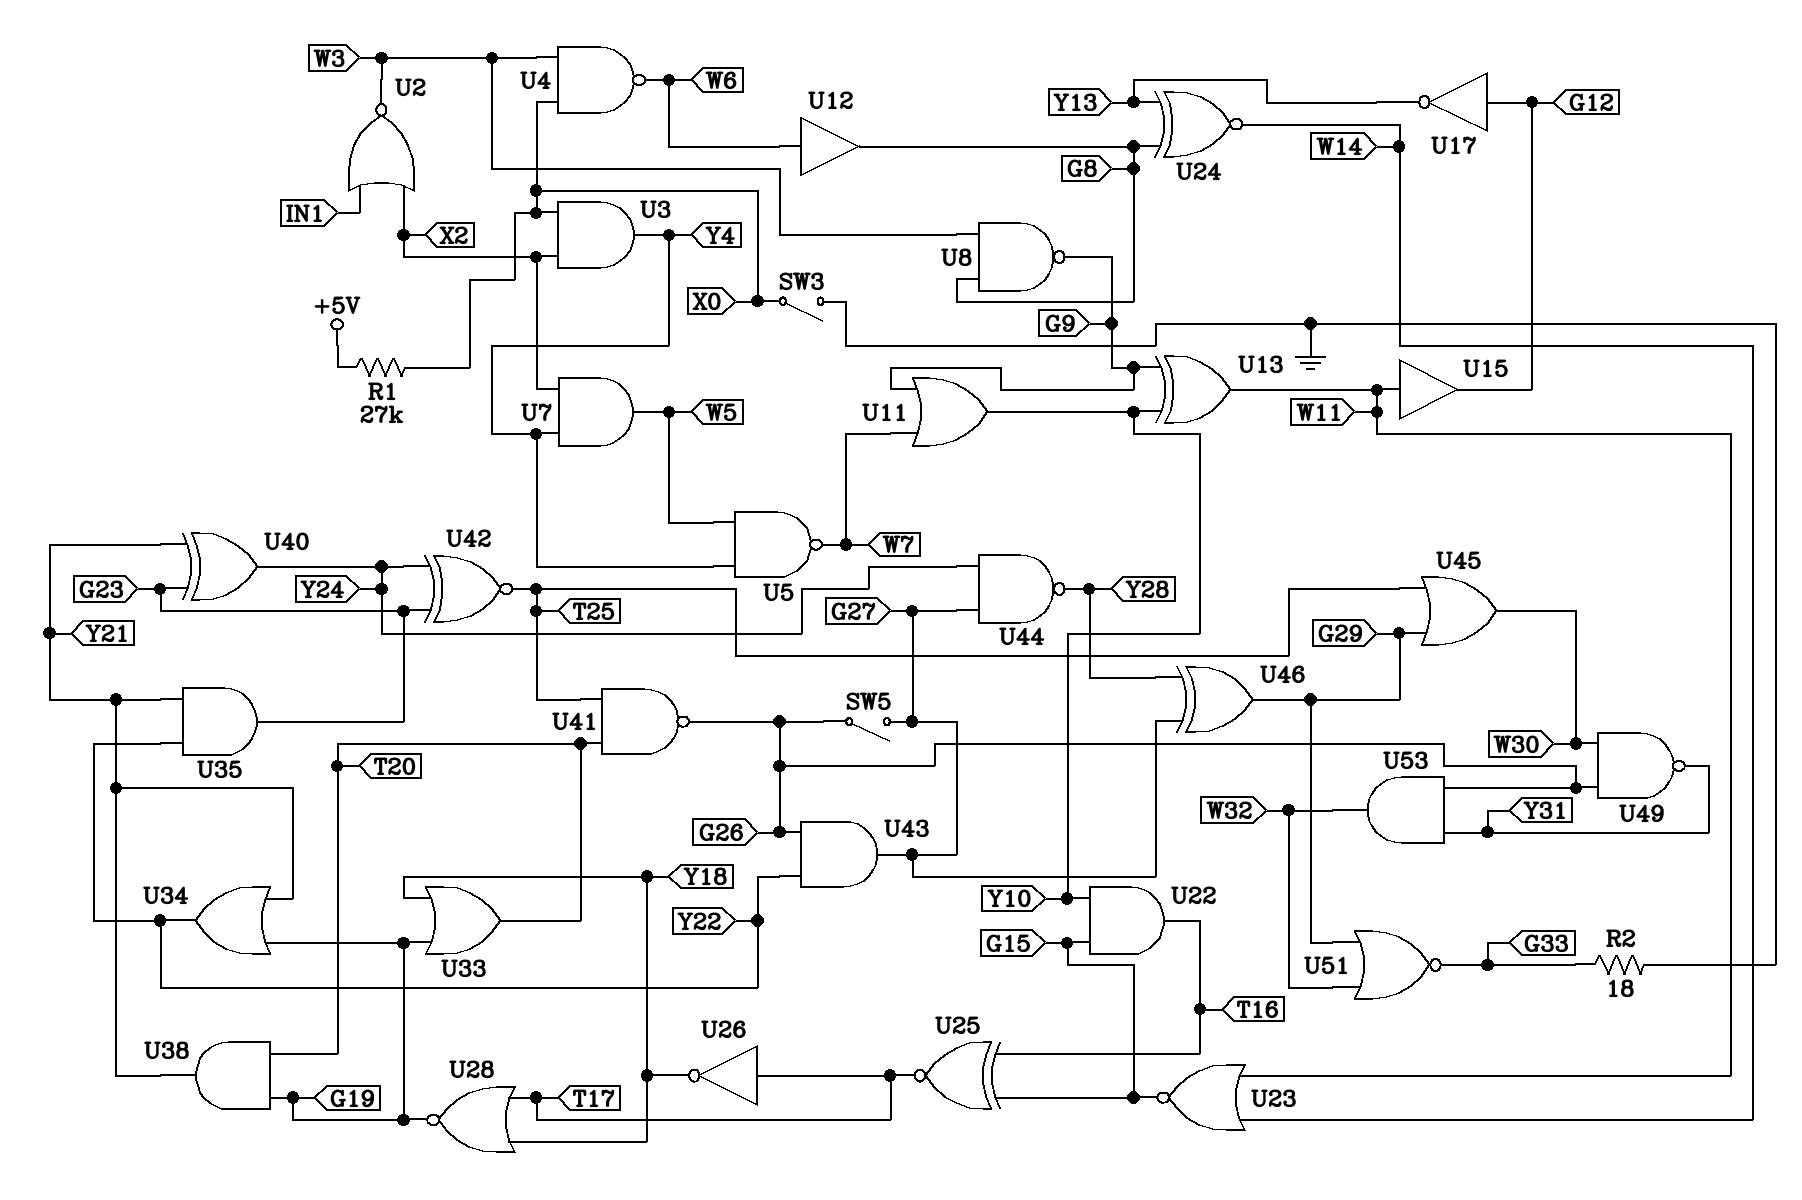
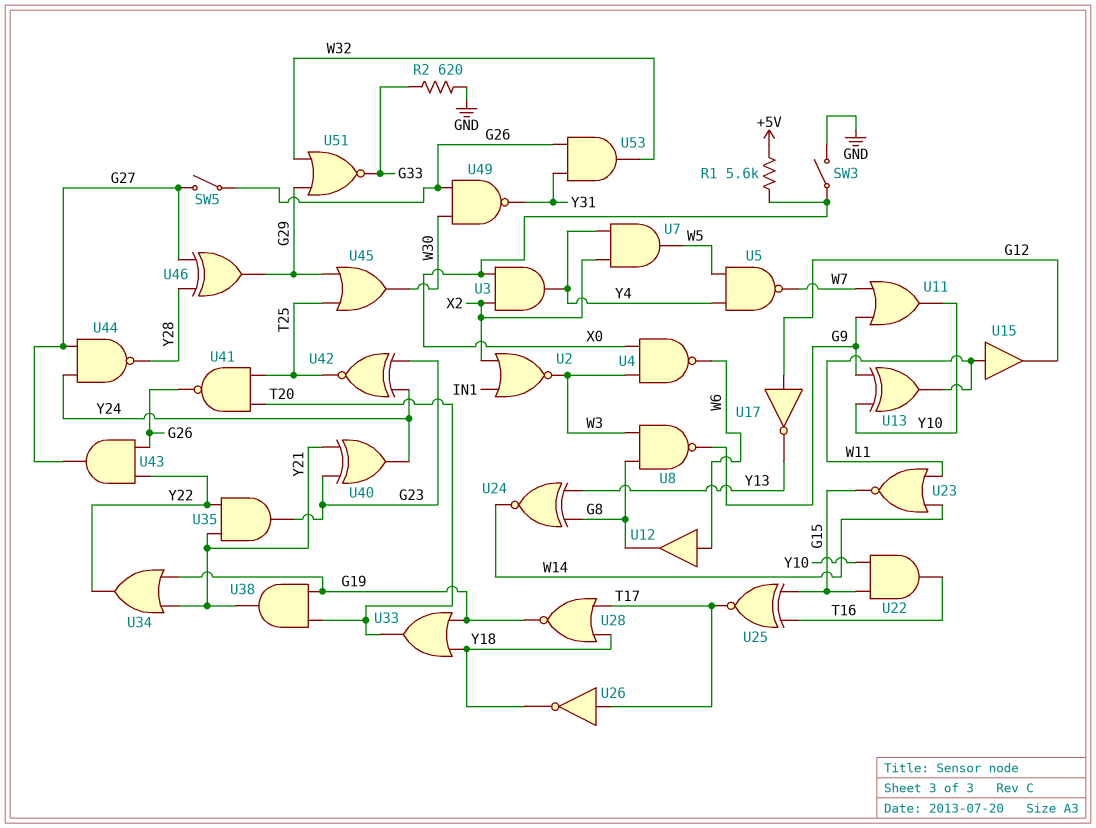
R1: 27k (+5V, X0) -> 5.6k (+5V, X0)
R2: 18 (G33, GND) -> 620 (G33, GND)

